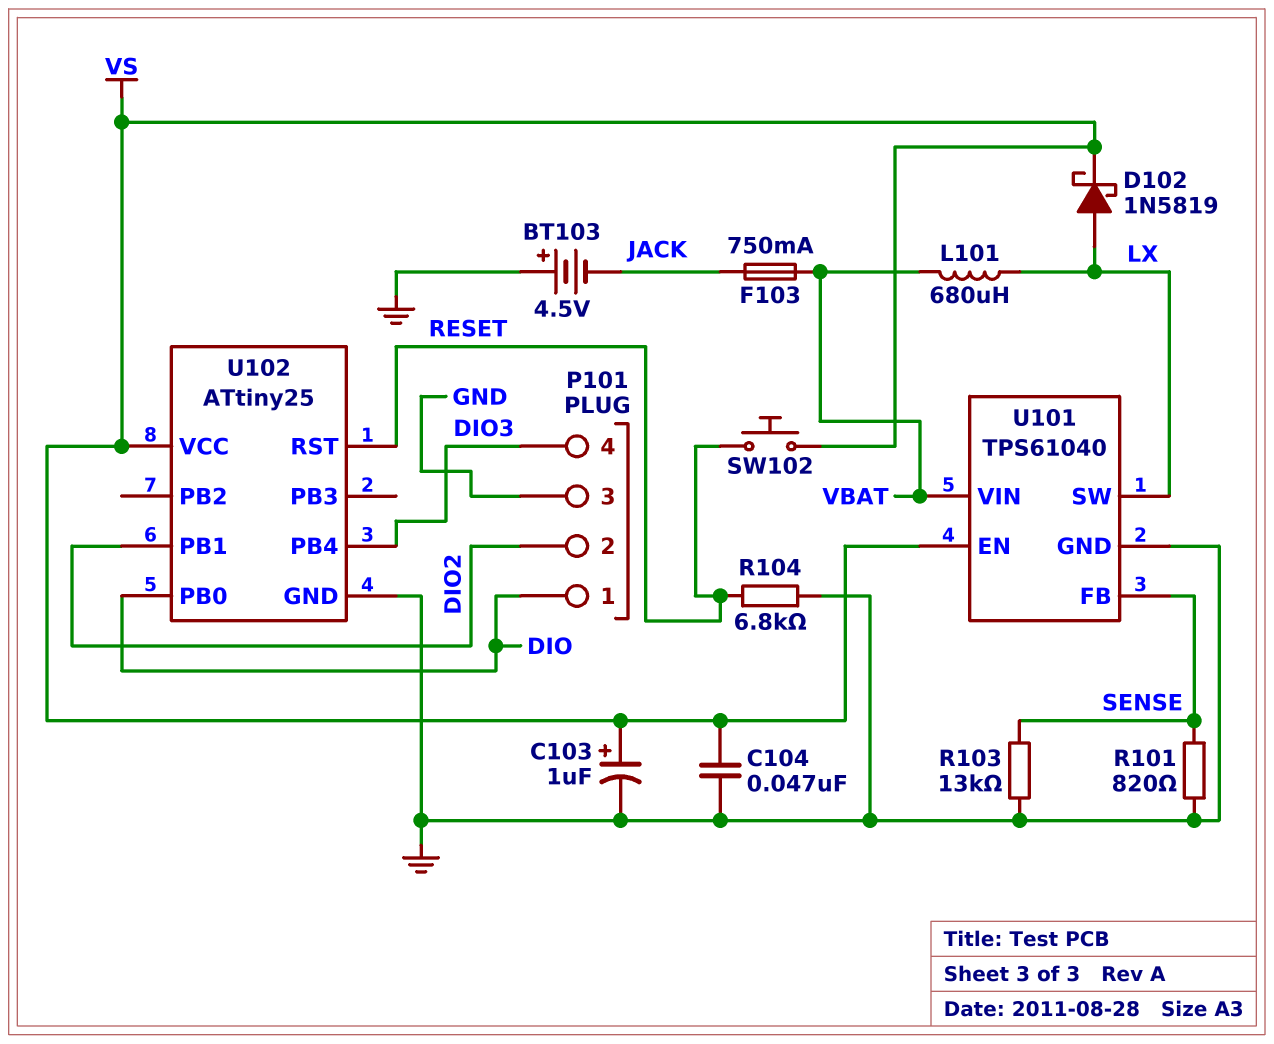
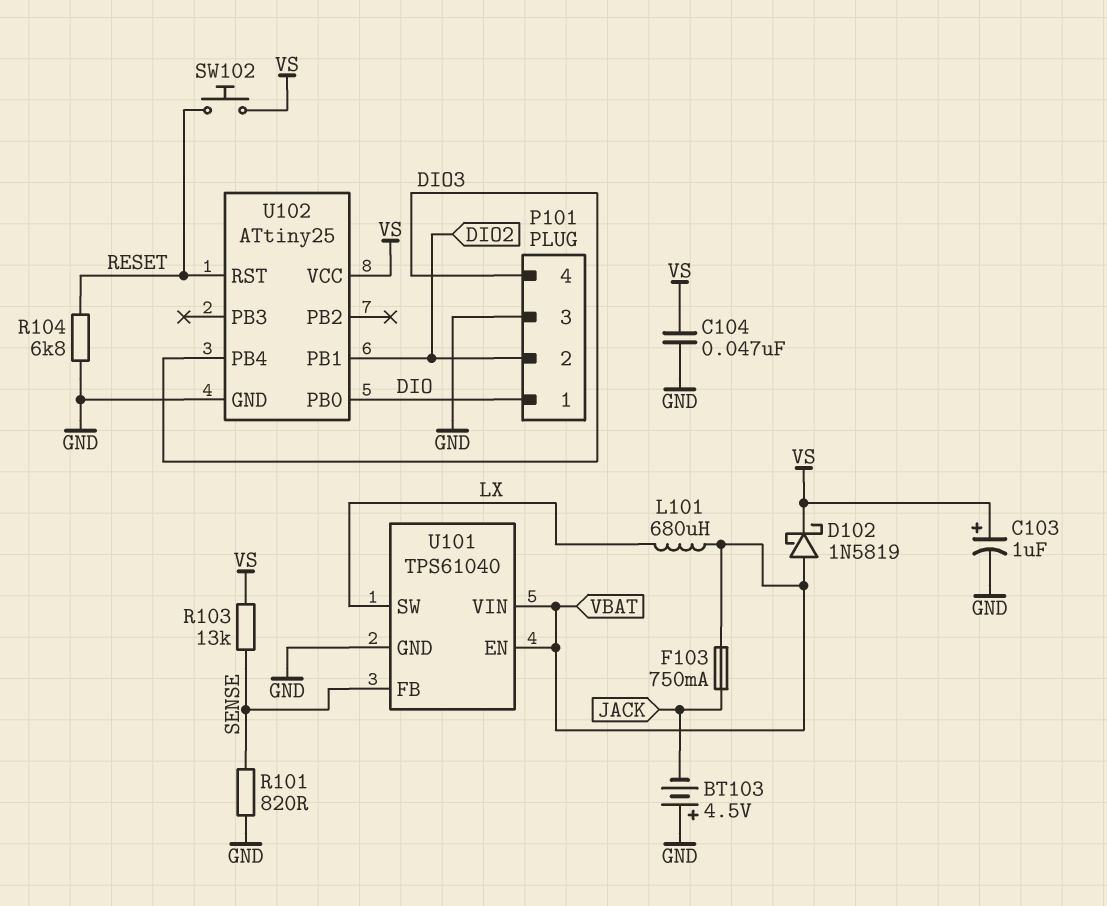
D102: schottky 1N5819 (A LX, K VS) -> schottky 1N5819 (A VBAT, K VS)
R103: 13k (GND, SENSE) -> 13k (SENSE, VS)
U101 pin EN: VS -> VBAT

